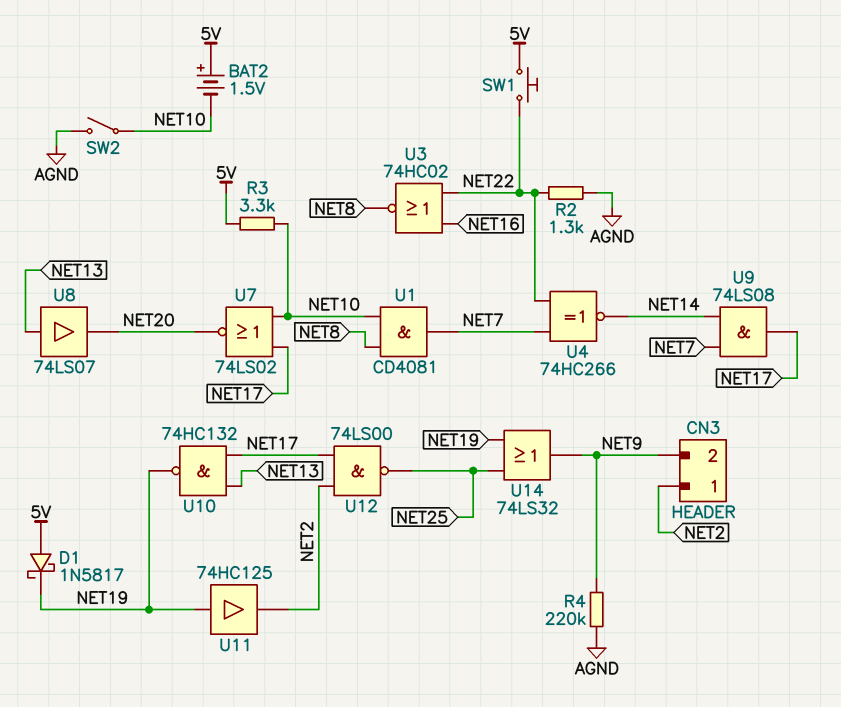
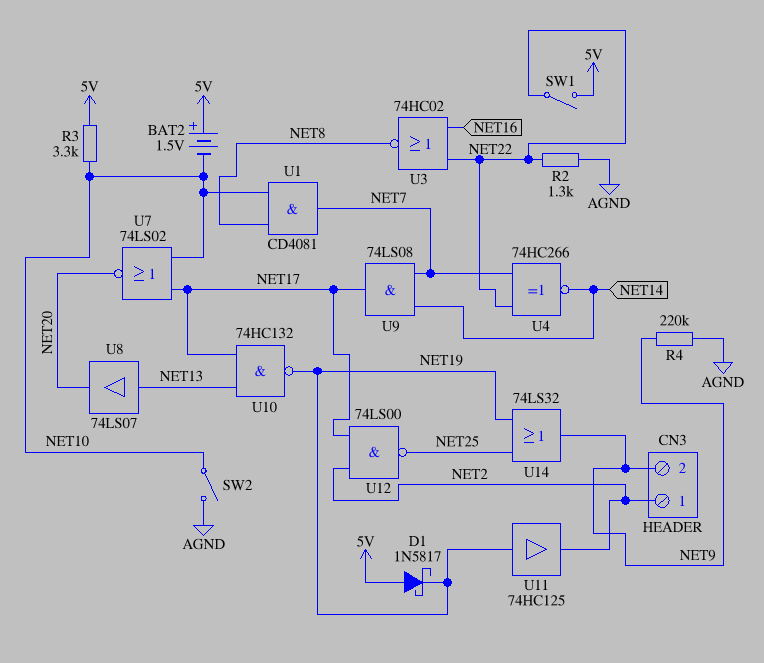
SW1: button (5V, NET22) -> switch (5V, NET22)

